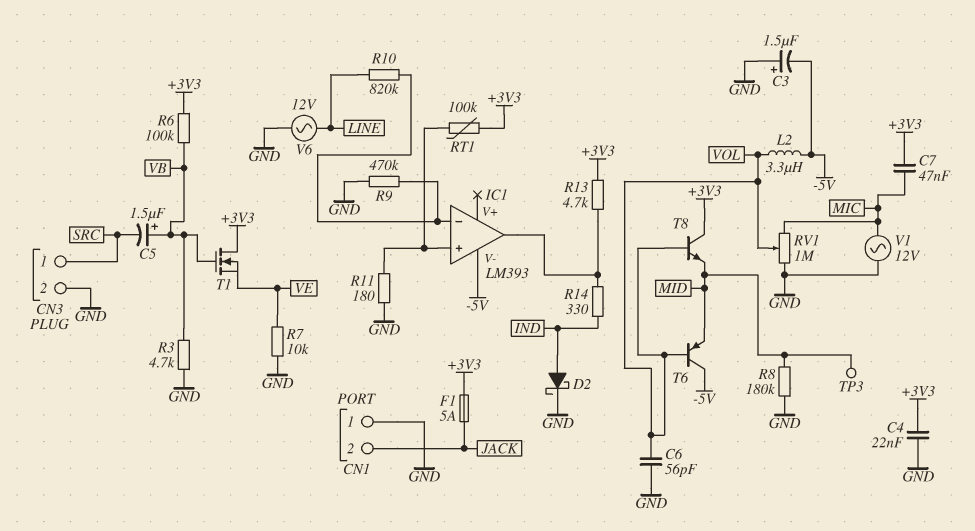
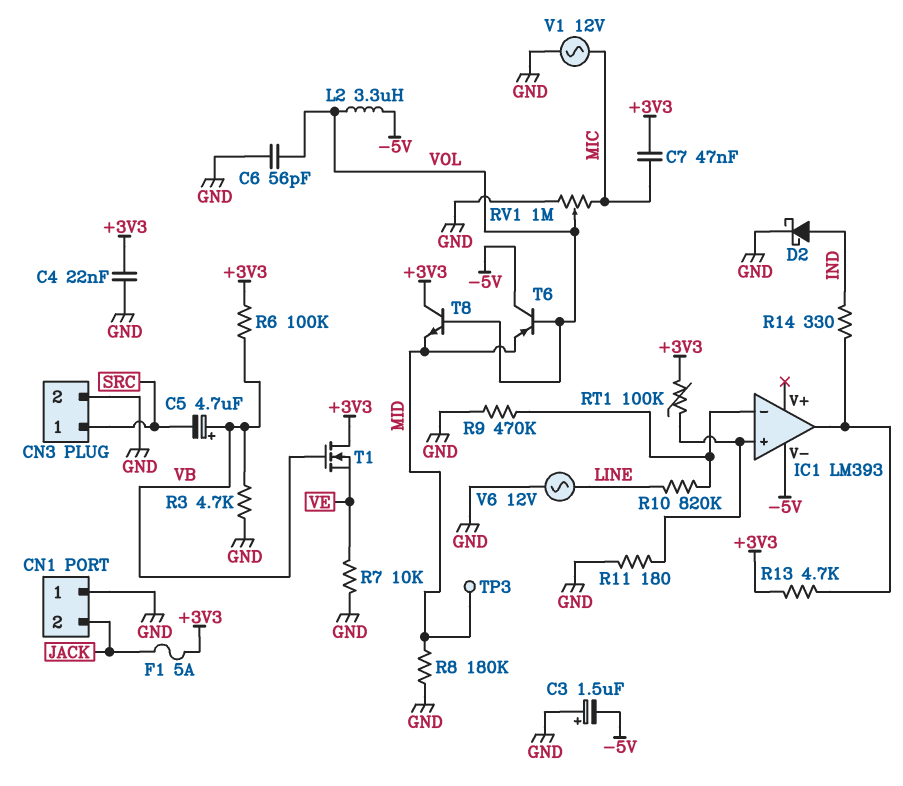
C5: 1.5uF (plus VB, minus SRC) -> 4.7uF (plus VB, minus SRC)

